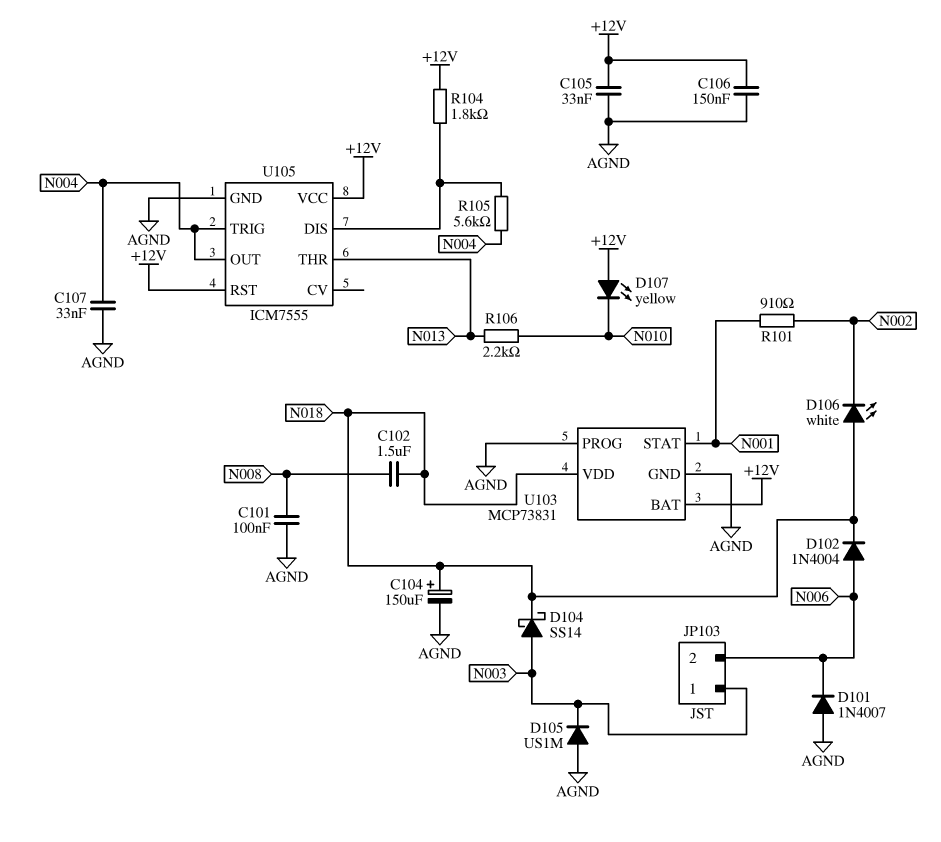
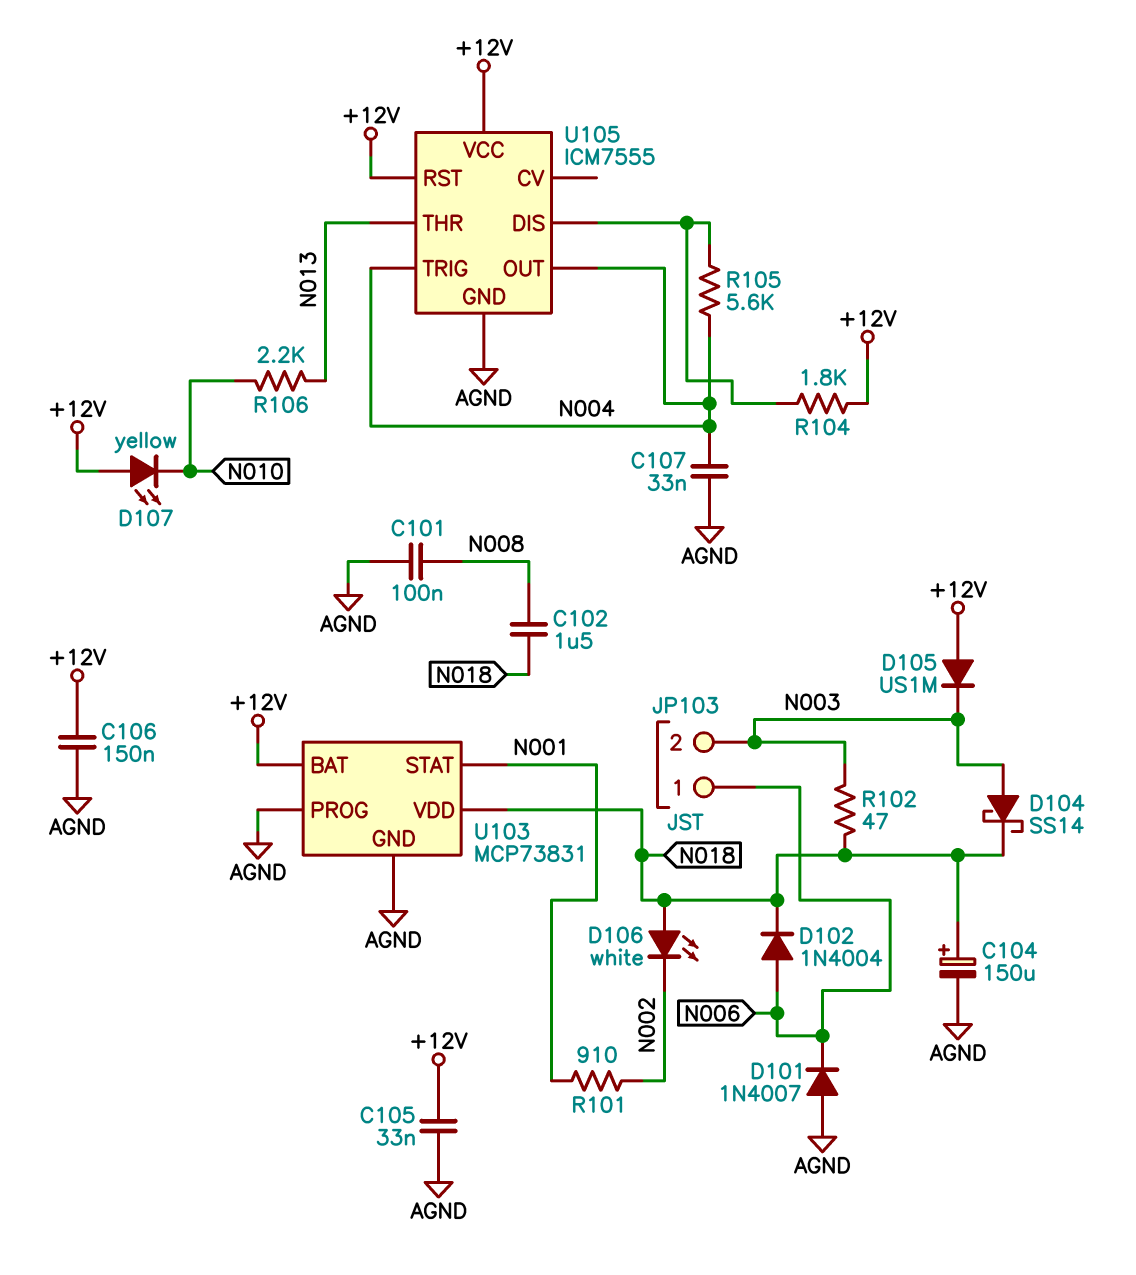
D105: diode US1M (A AGND, K N003) -> diode US1M (A +12V, K N003)
JP103 pin 1: N003 -> N006
JP103 pin 2: N006 -> N003
R102: none -> 47 (N003, N018)

